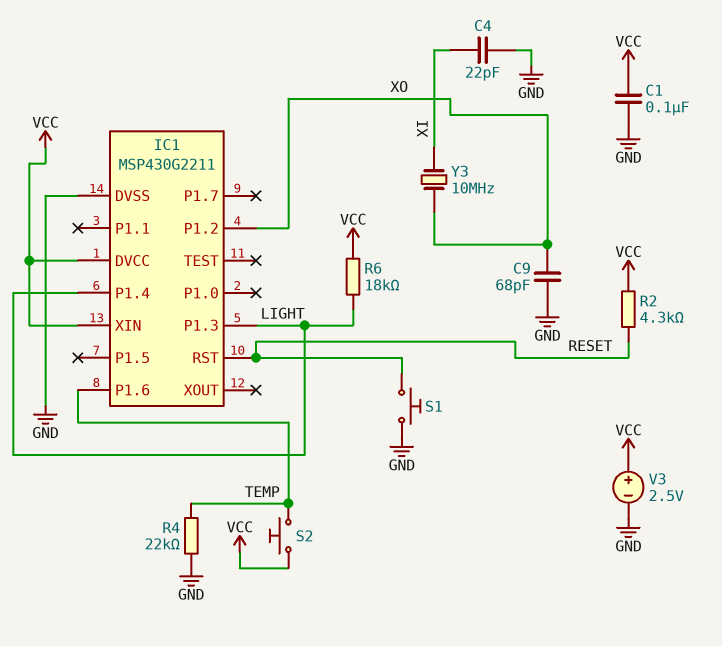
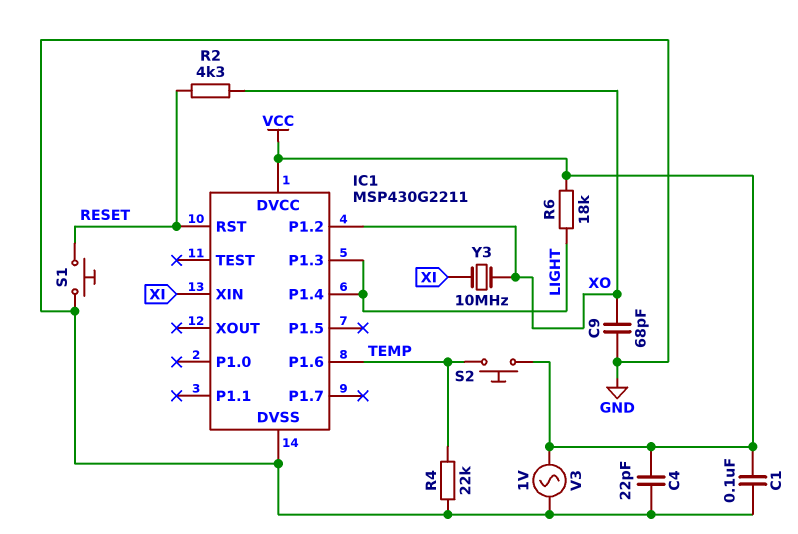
C4: 22pF (GND, XI) -> 22pF (GND, VCC)
IC1 pin XIN: VCC -> XI
R2: 4.3k (RESET, VCC) -> 4.3k (RESET, XO)
V3: 2.5V (plus VCC, minus GND) -> AC 1V (GND, VCC)

